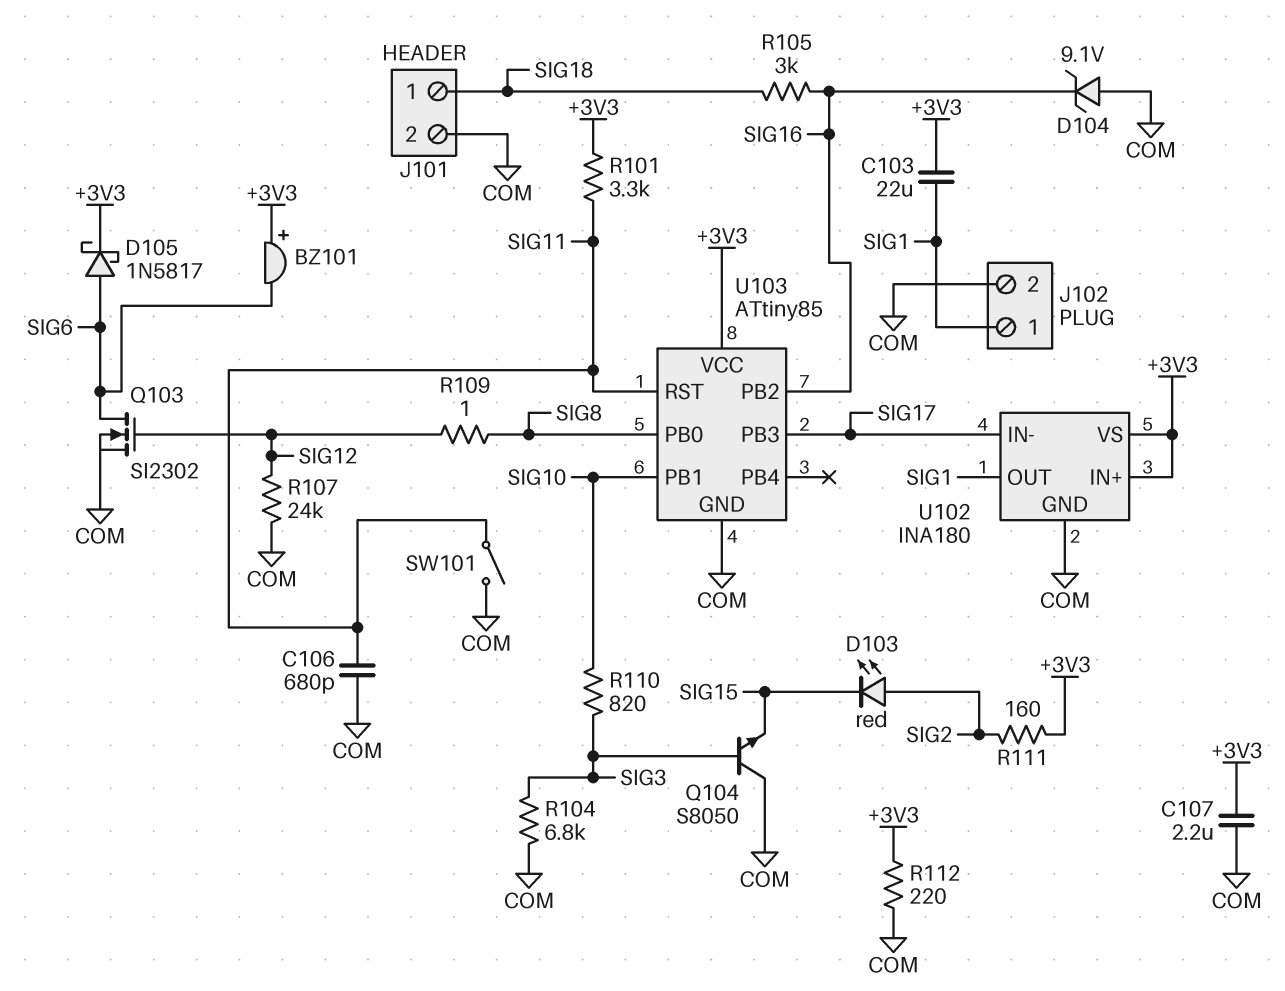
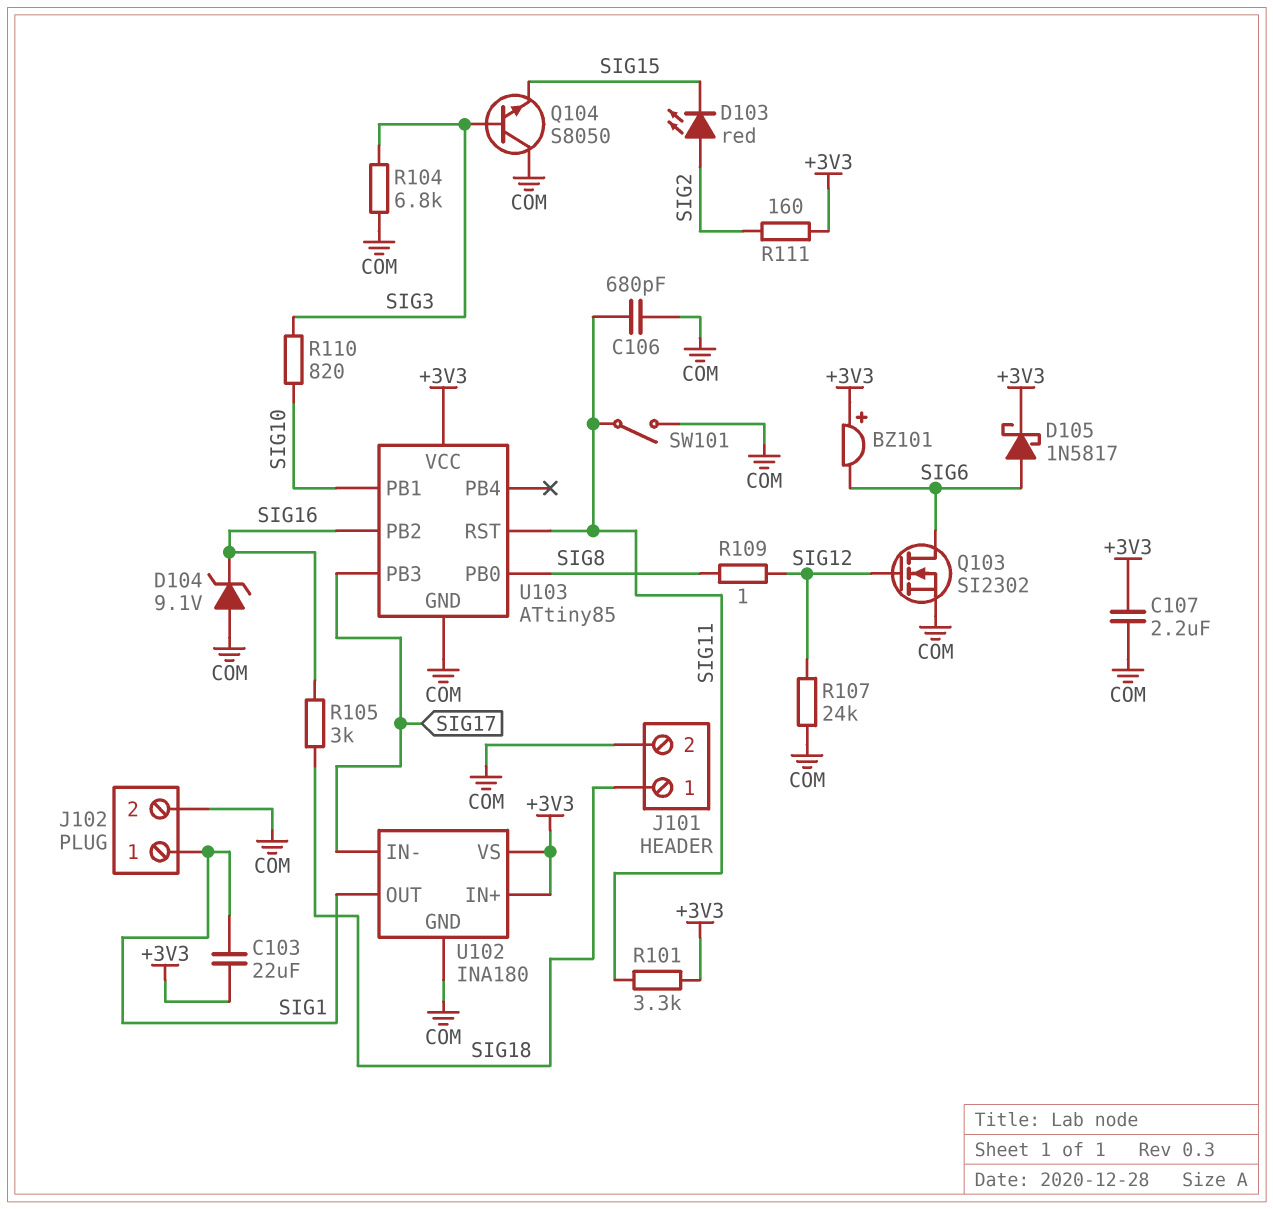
R112: 220 (+3V3, COM) -> none

